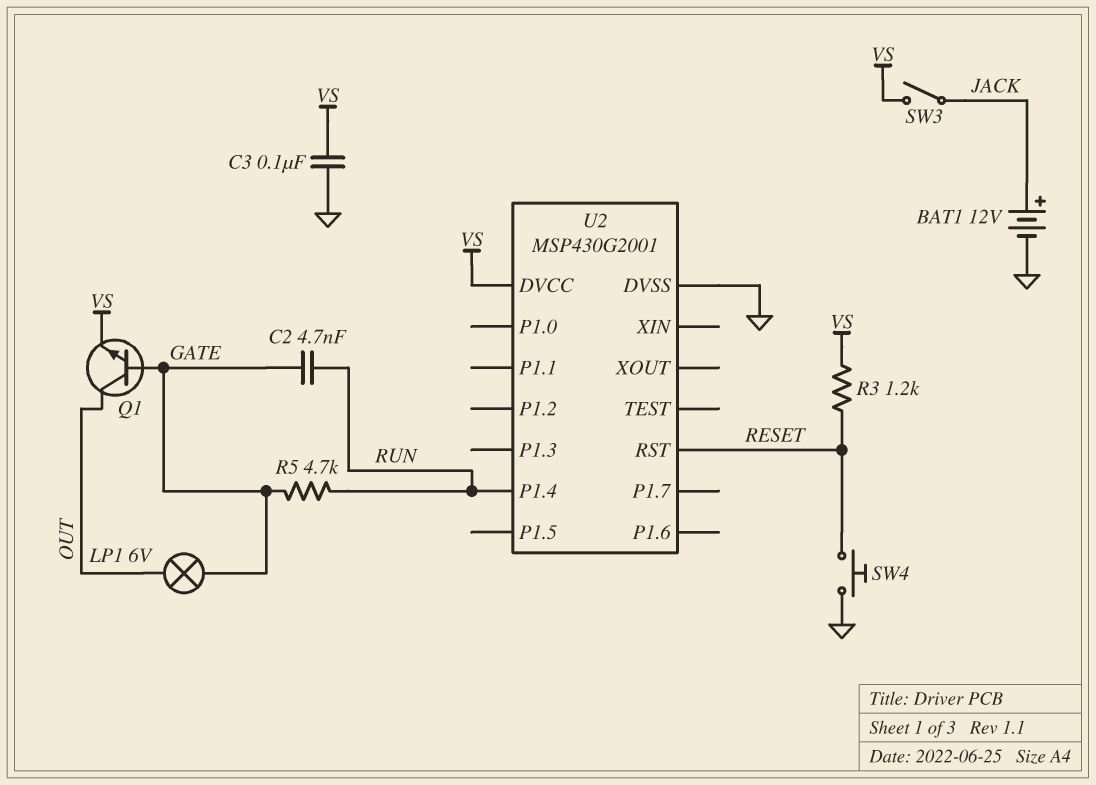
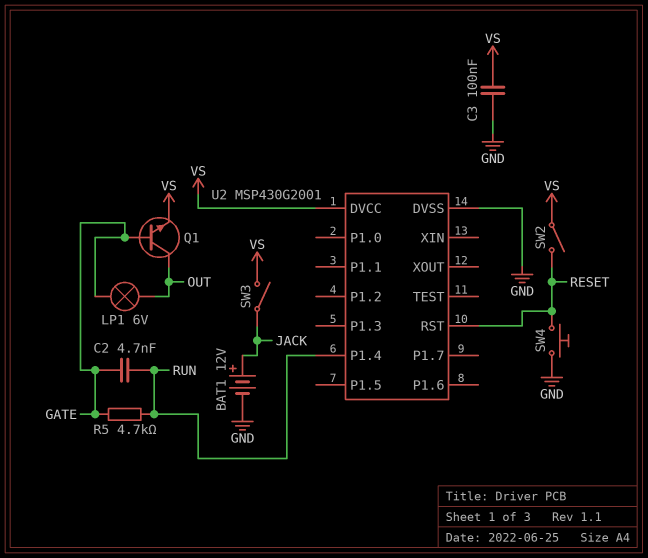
R3: 1.2k (RESET, VS) -> none
SW2: none -> switch (RESET, VS)

